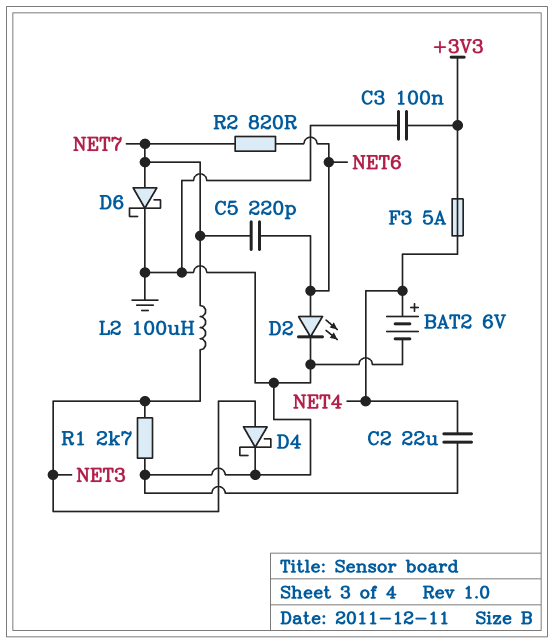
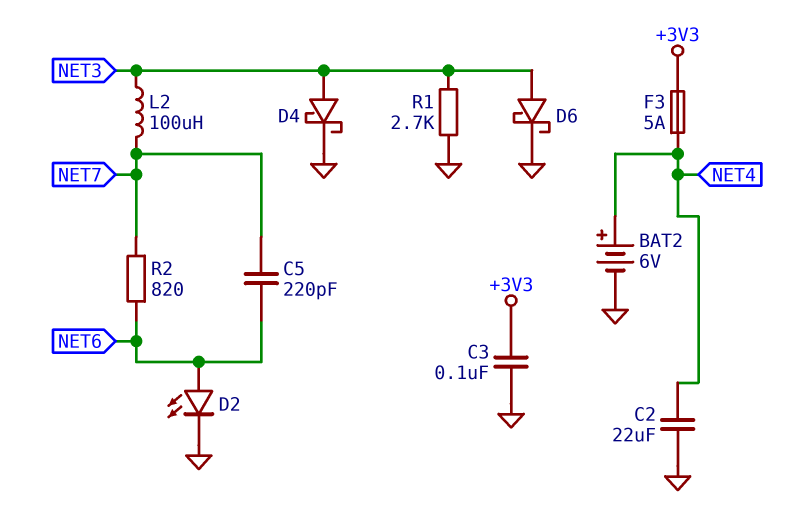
D6: schottky (A NET7, K GND) -> schottky (A NET3, K GND)

